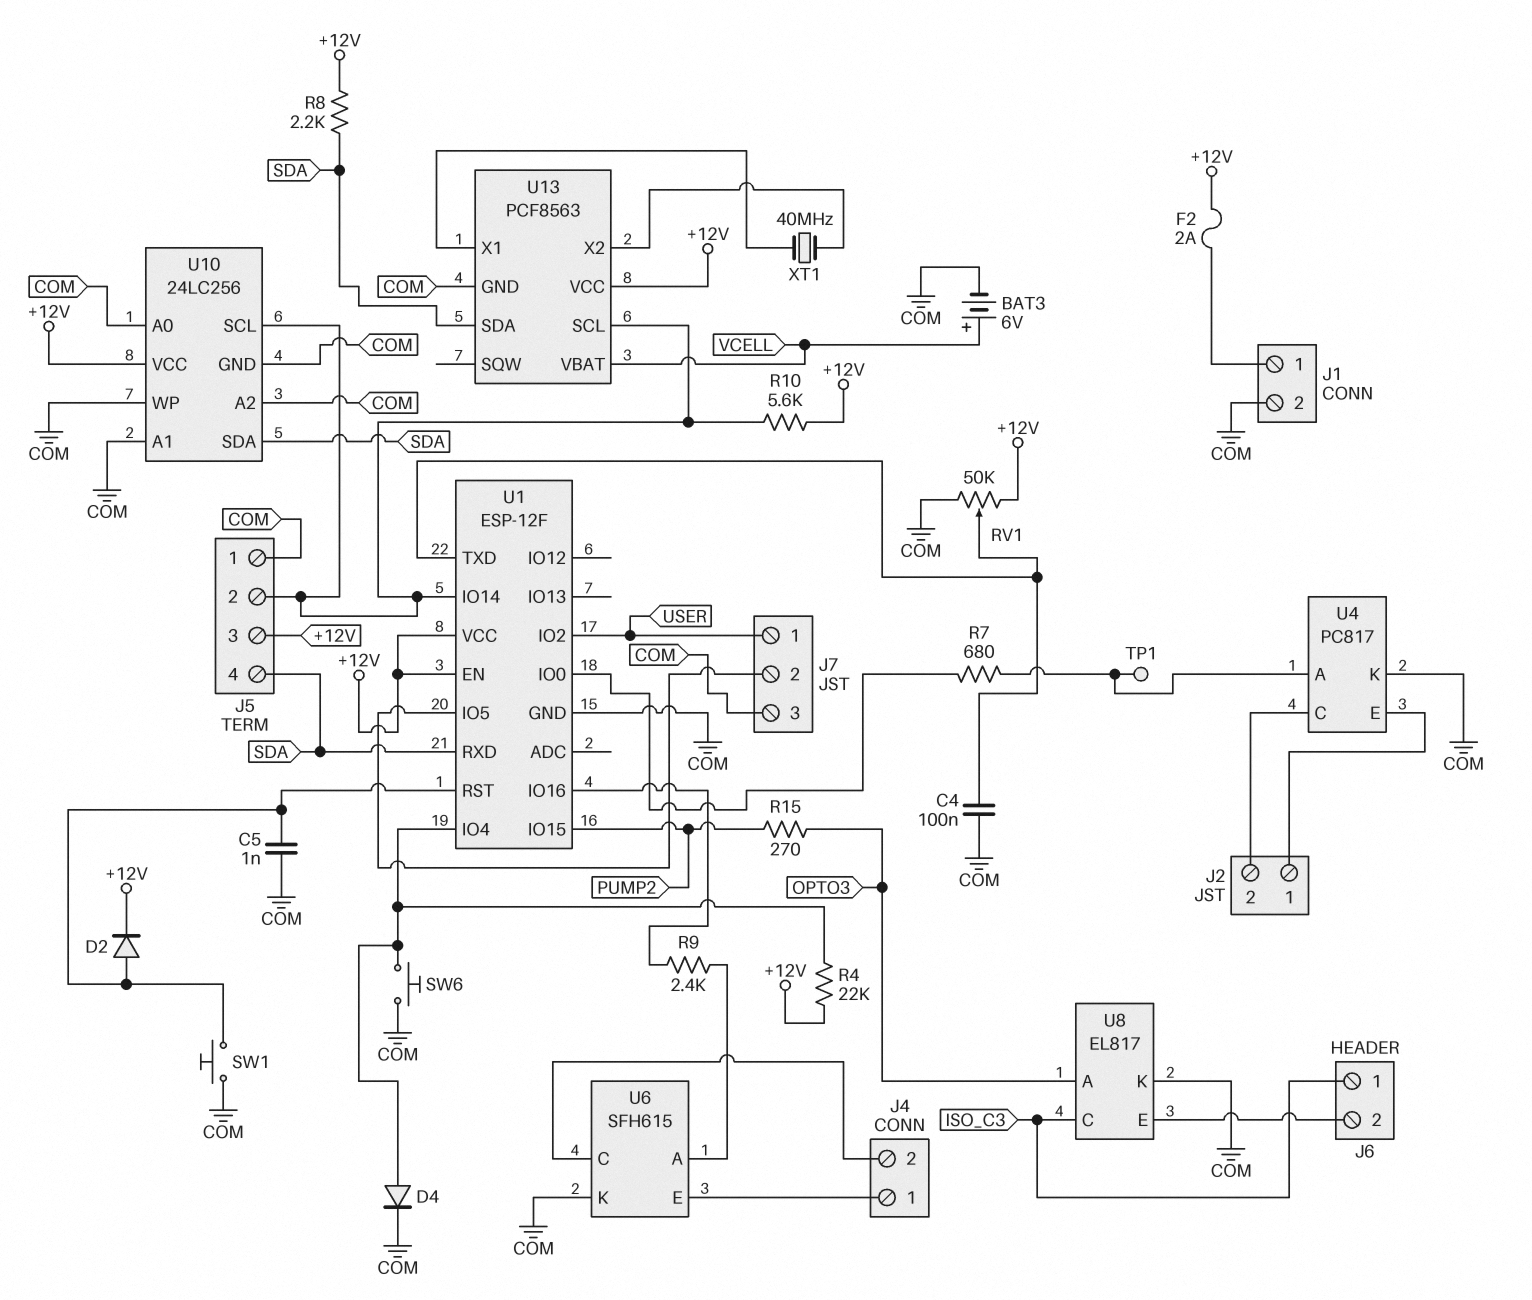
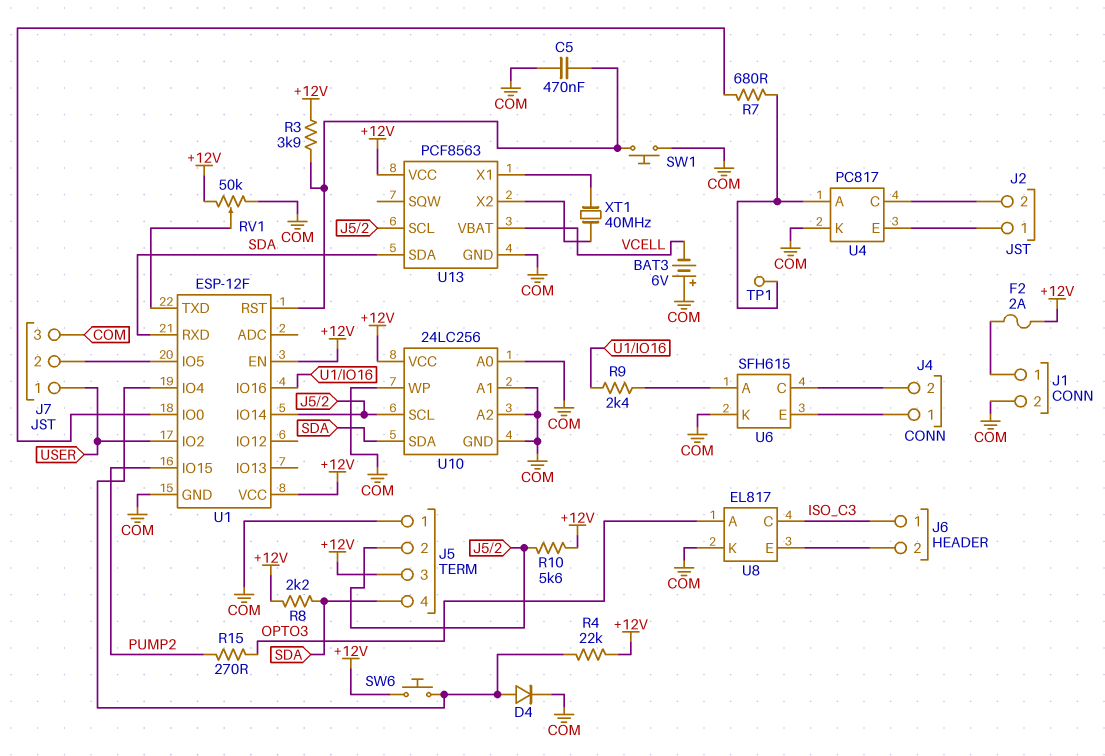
BAT3: 6V (plus VCELL, minus COM) -> 6V (plus COM, minus VCELL)
C4: 100nF (COM, U1/TXD) -> none
C5: 1nF (COM, U1/RST) -> 470nF (COM, U1/RST)
D2: diode (A U1/RST, K +12V) -> none
R3: none -> 3.9k (+12V, U1/RST)
SW6: button (COM, U1/IO4) -> button (+12V, U1/IO4)

